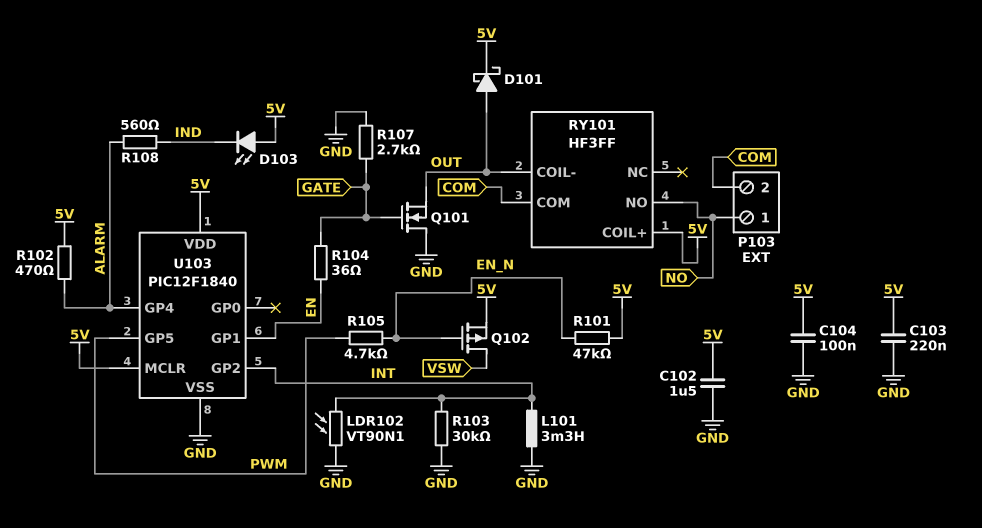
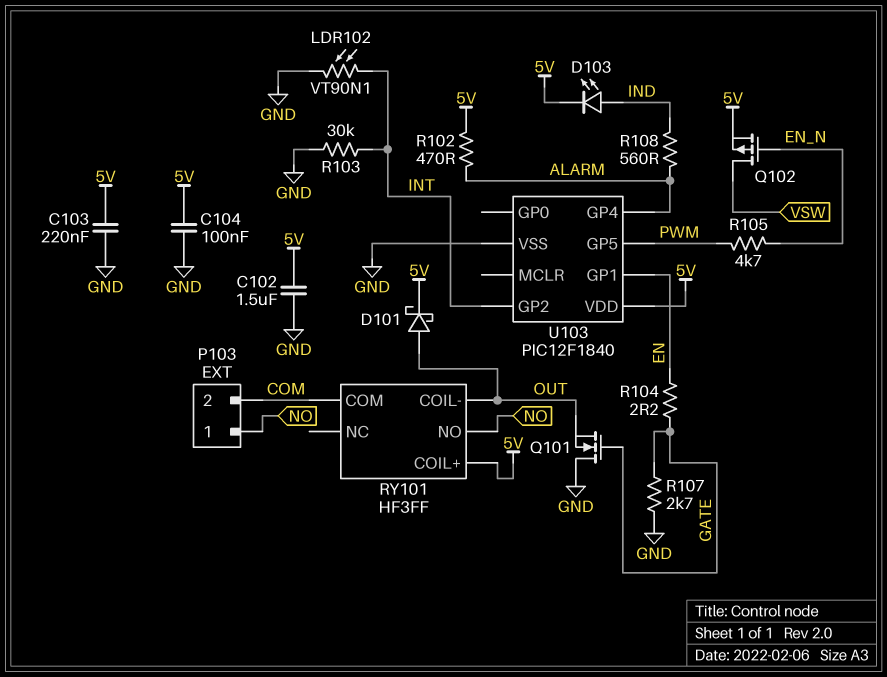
D103: LED (A 5V, K IND) -> LED (A IND, K 5V)
L101: 3.3mH (GND, INT) -> none
R101: 47k (5V, EN_N) -> none
R104: 36 (EN, GATE) -> 2.2 (EN, GATE)
U103 pin MCLR: 5V -> none

